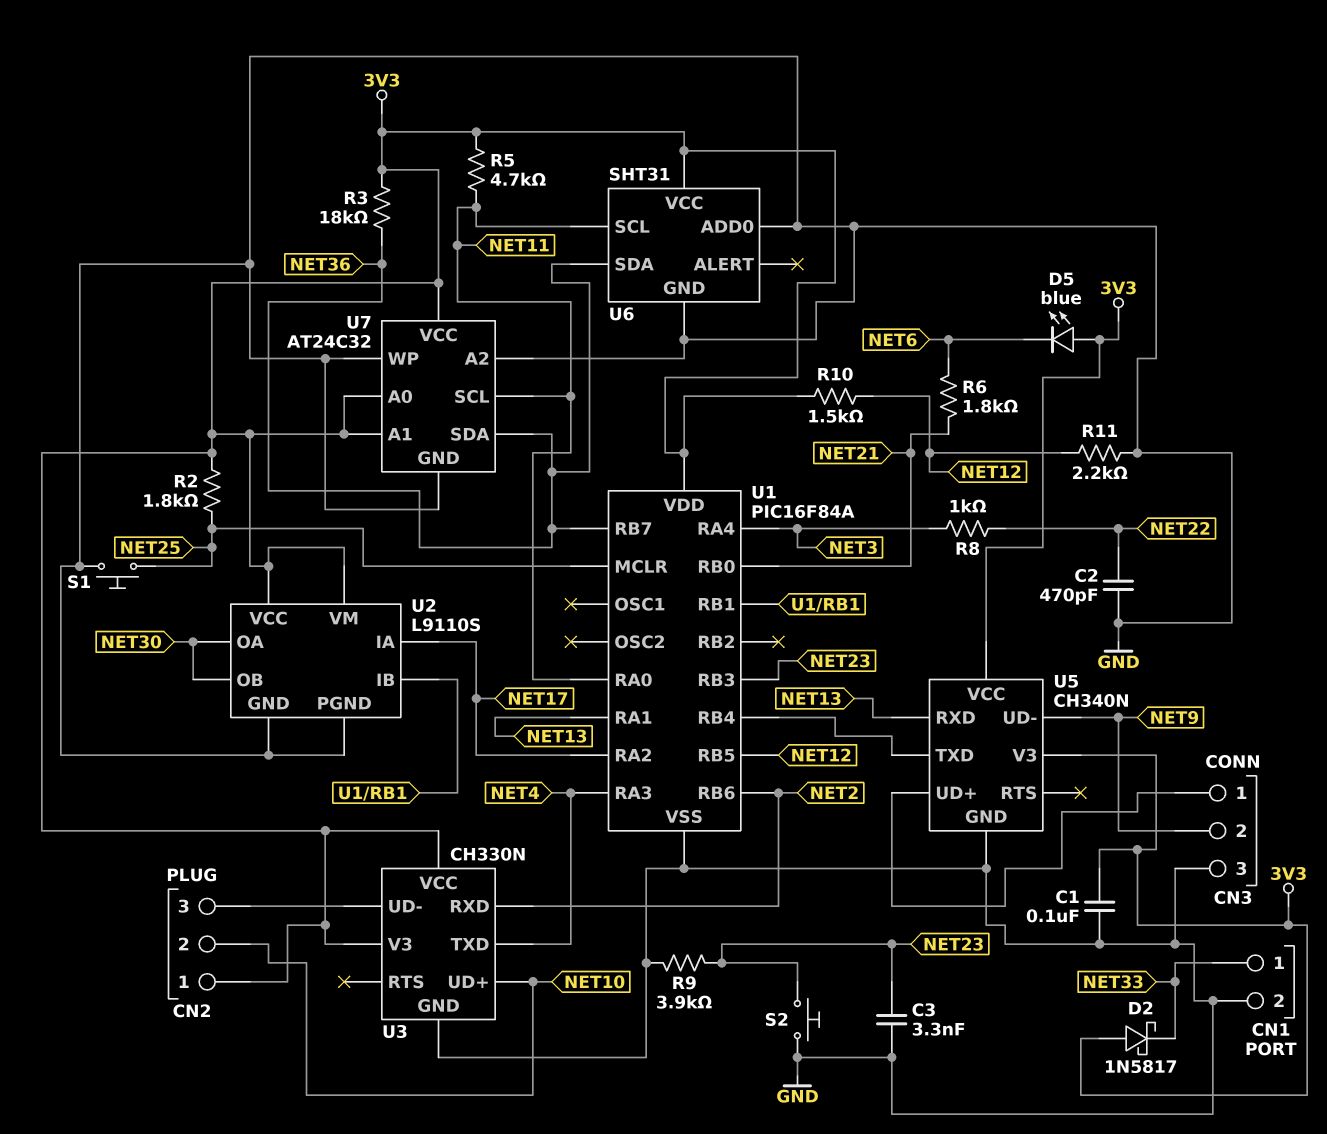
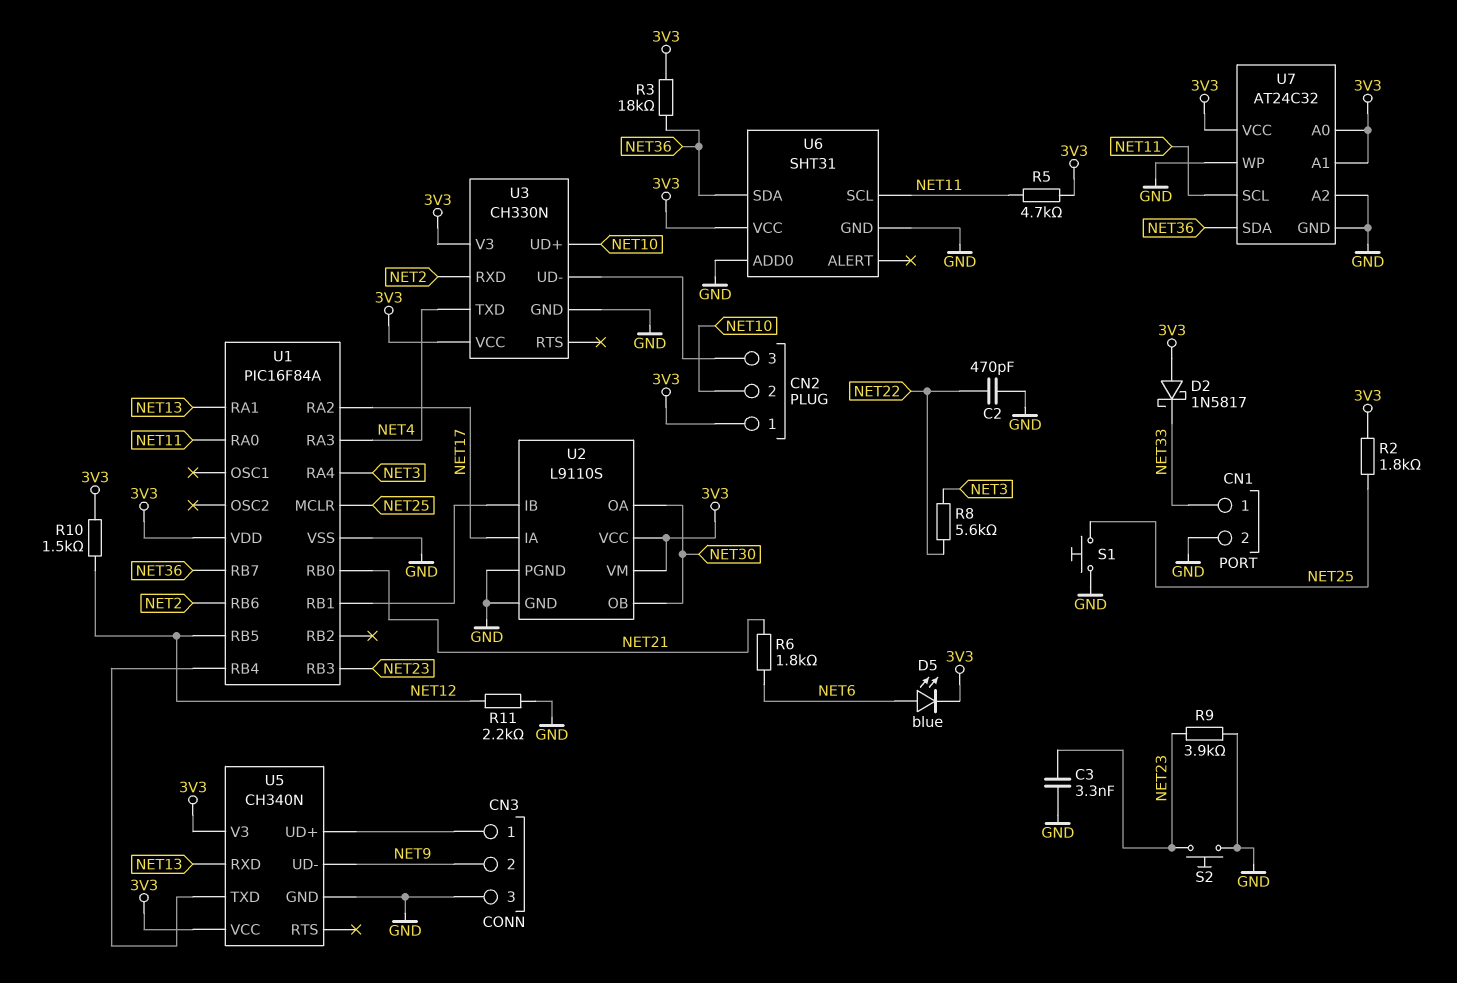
C1: 100nF (3V3, GND) -> none
D5: LED blue (A 3V3, K NET6) -> LED blue (A NET6, K 3V3)
R8: 1k (NET3, NET22) -> 5.6k (NET3, NET22)

